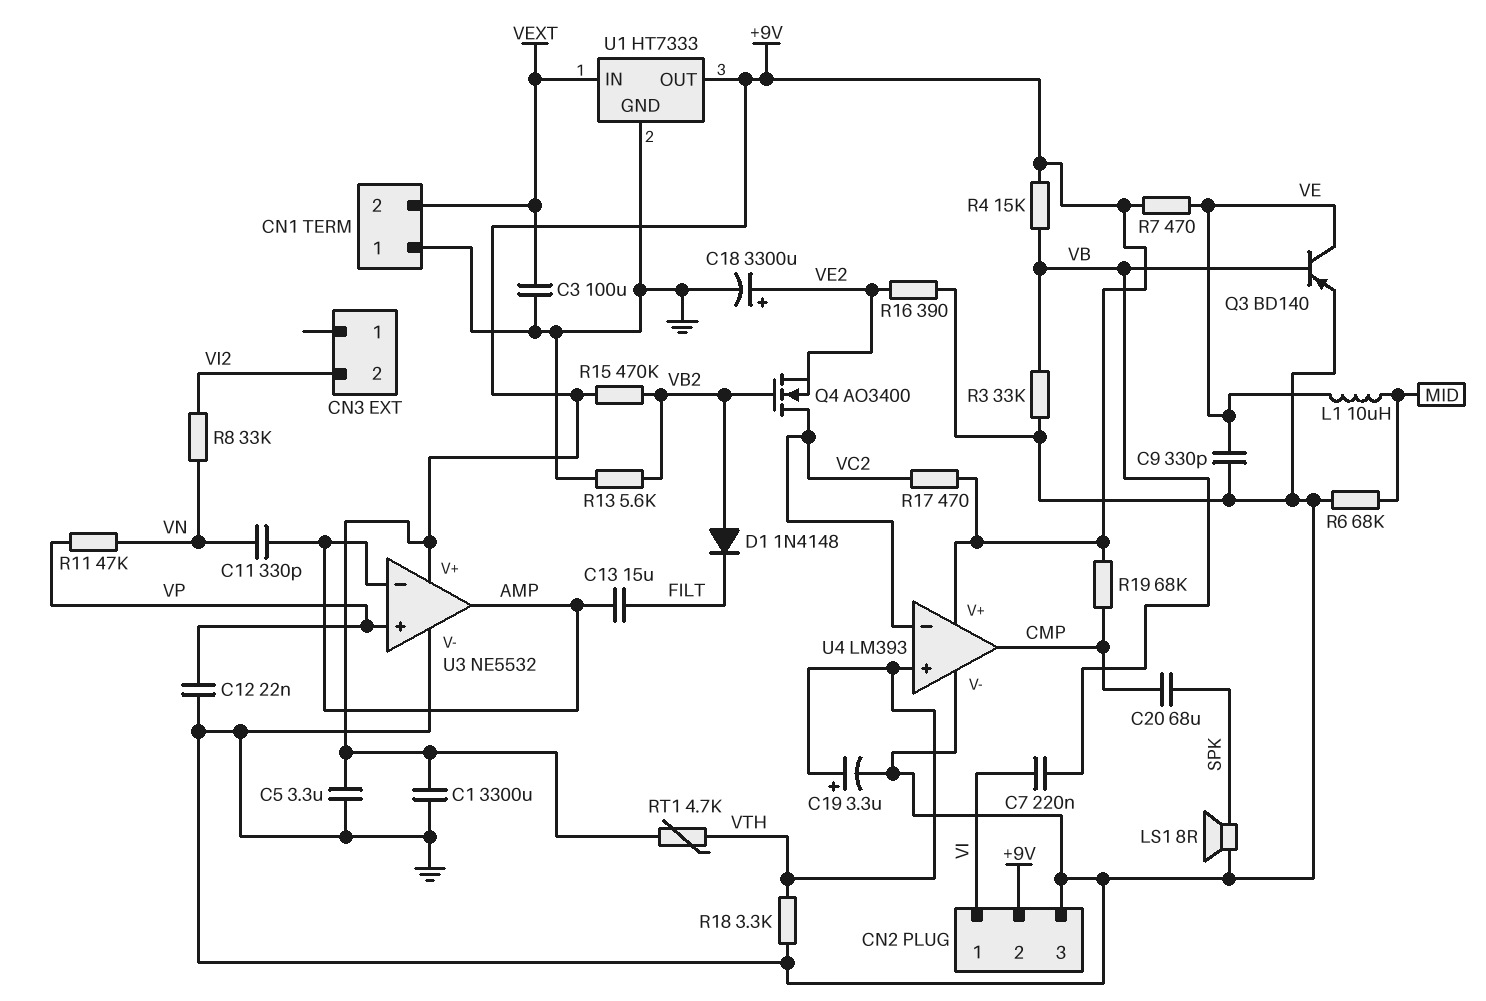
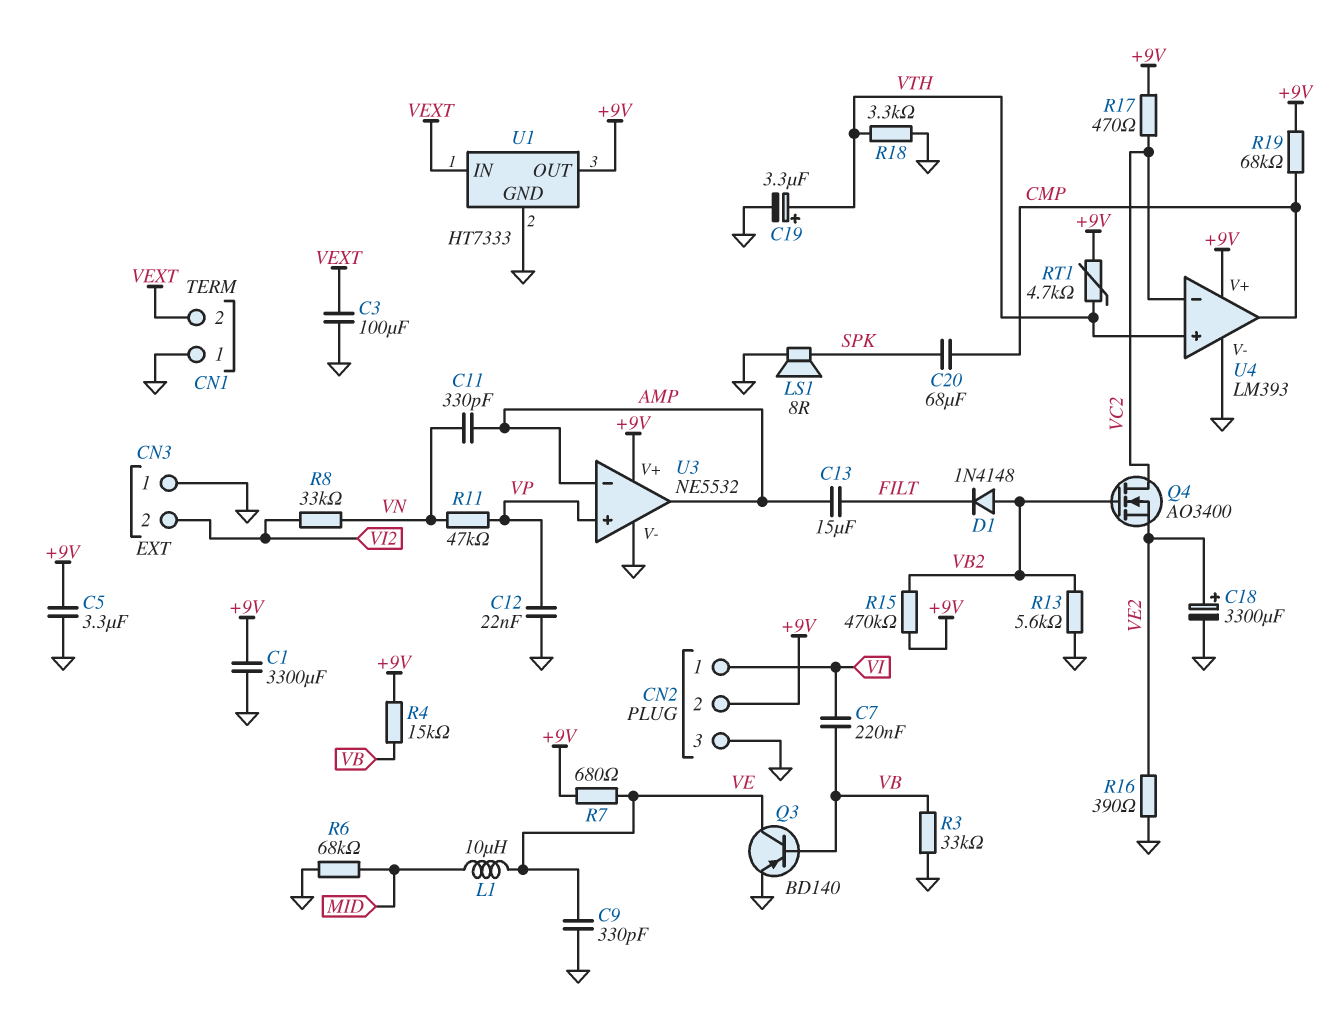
CN3 pin 1: none -> GND
R7: 470 (+9V, VE) -> 680 (+9V, VE)

